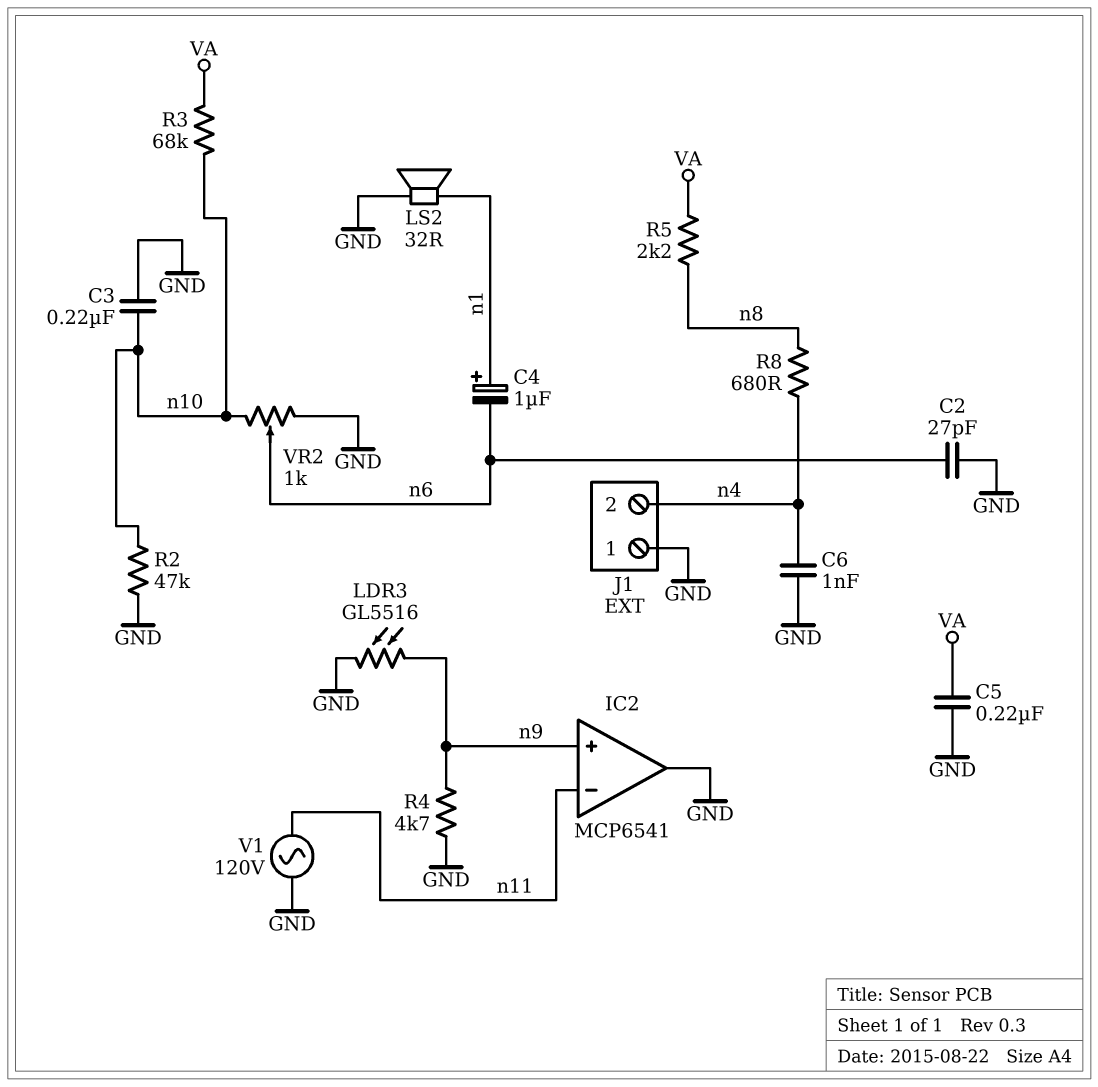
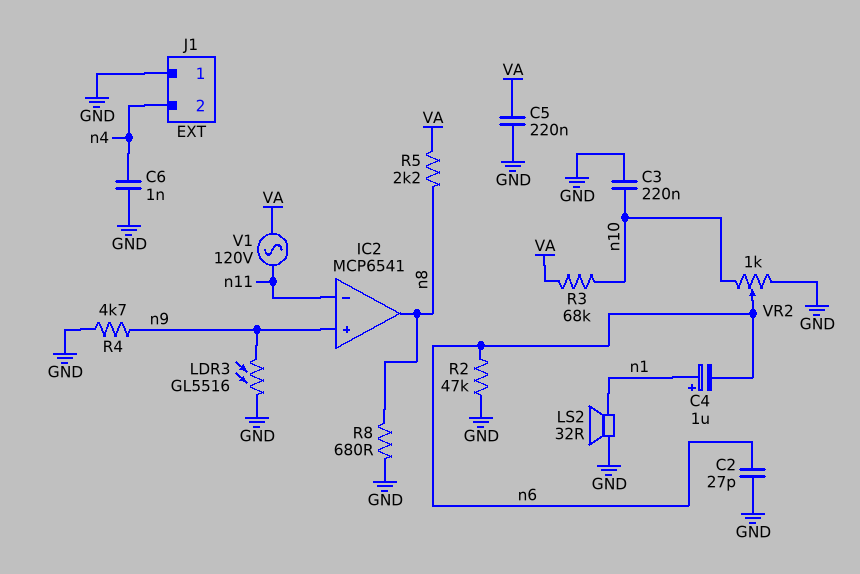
IC2 pin out: GND -> n8
R2: 47k (GND, n10) -> 47k (GND, n6)
R8: 680 (n4, n8) -> 680 (GND, n8)
V1: AC 120V (GND, n11) -> AC 120V (VA, n11)

